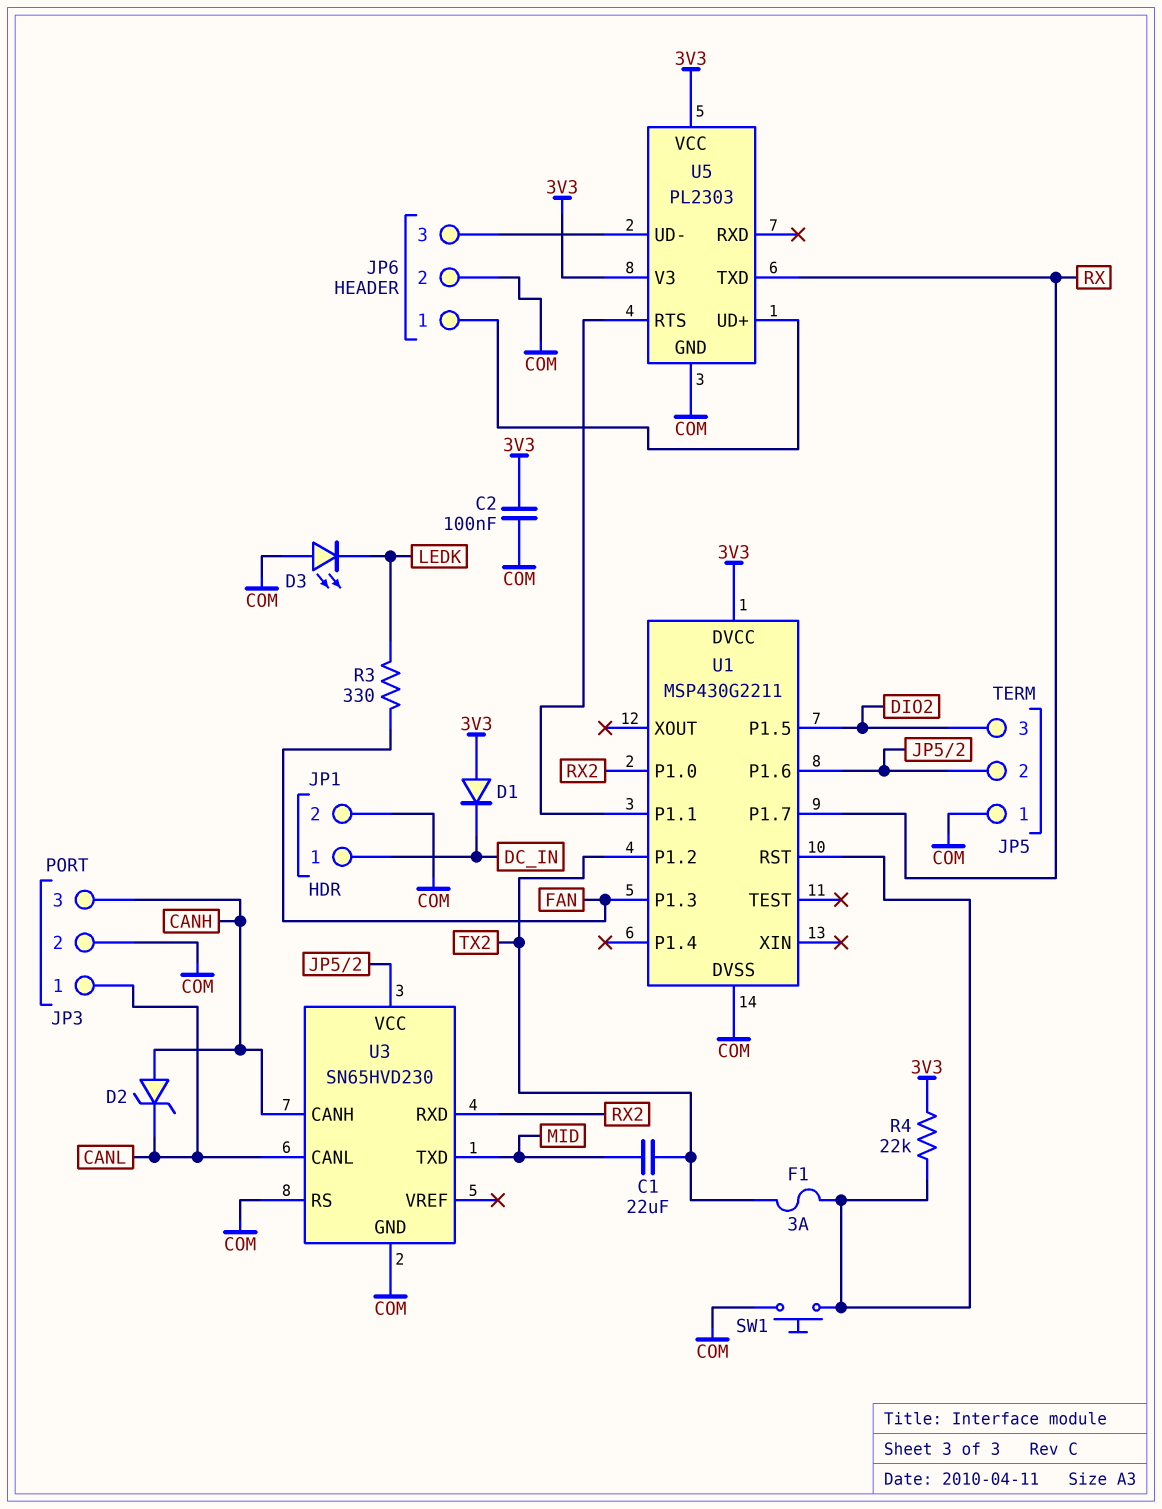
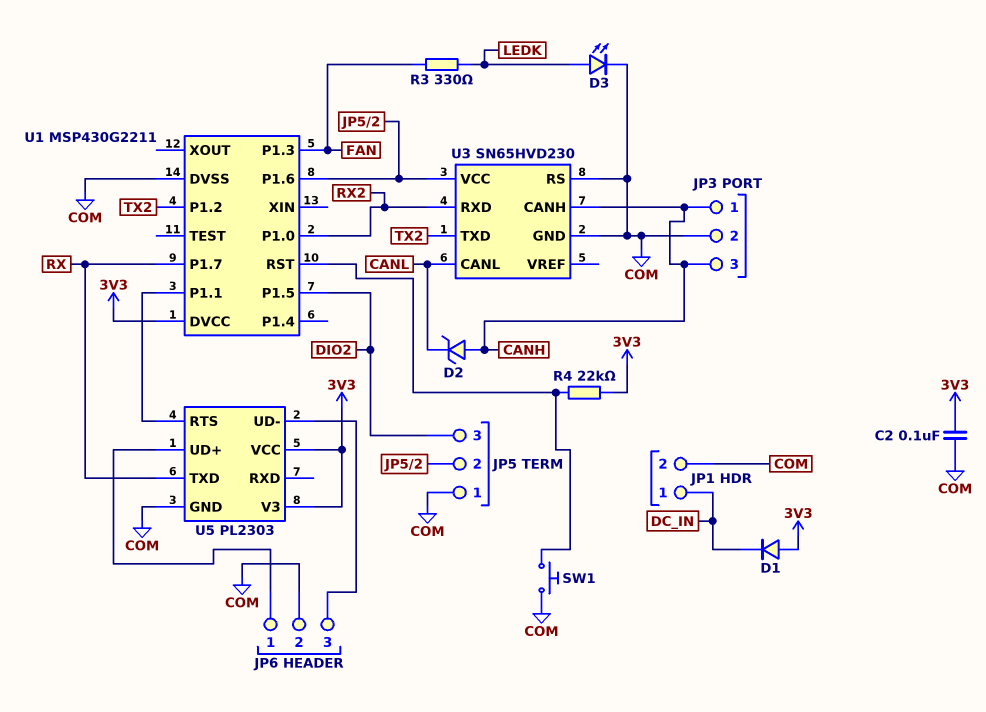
C1: 22uF (MID, TX2) -> none
D3: LED (A COM, K LEDK) -> LED (A LEDK, K COM)
F1: 3A (TX2, U1/RST) -> none
JP3 pin 1: CANL -> CANH
U3 pin TXD: MID -> TX2

